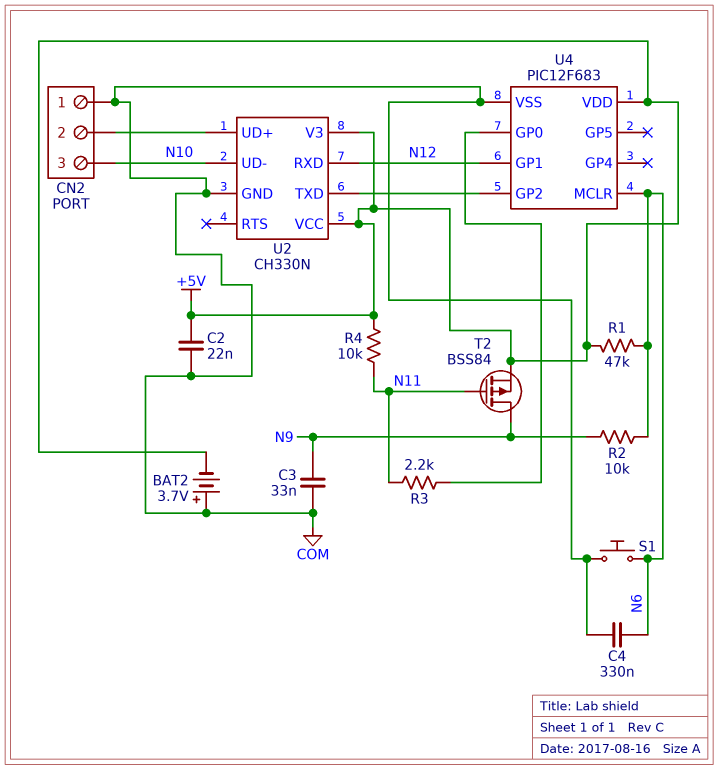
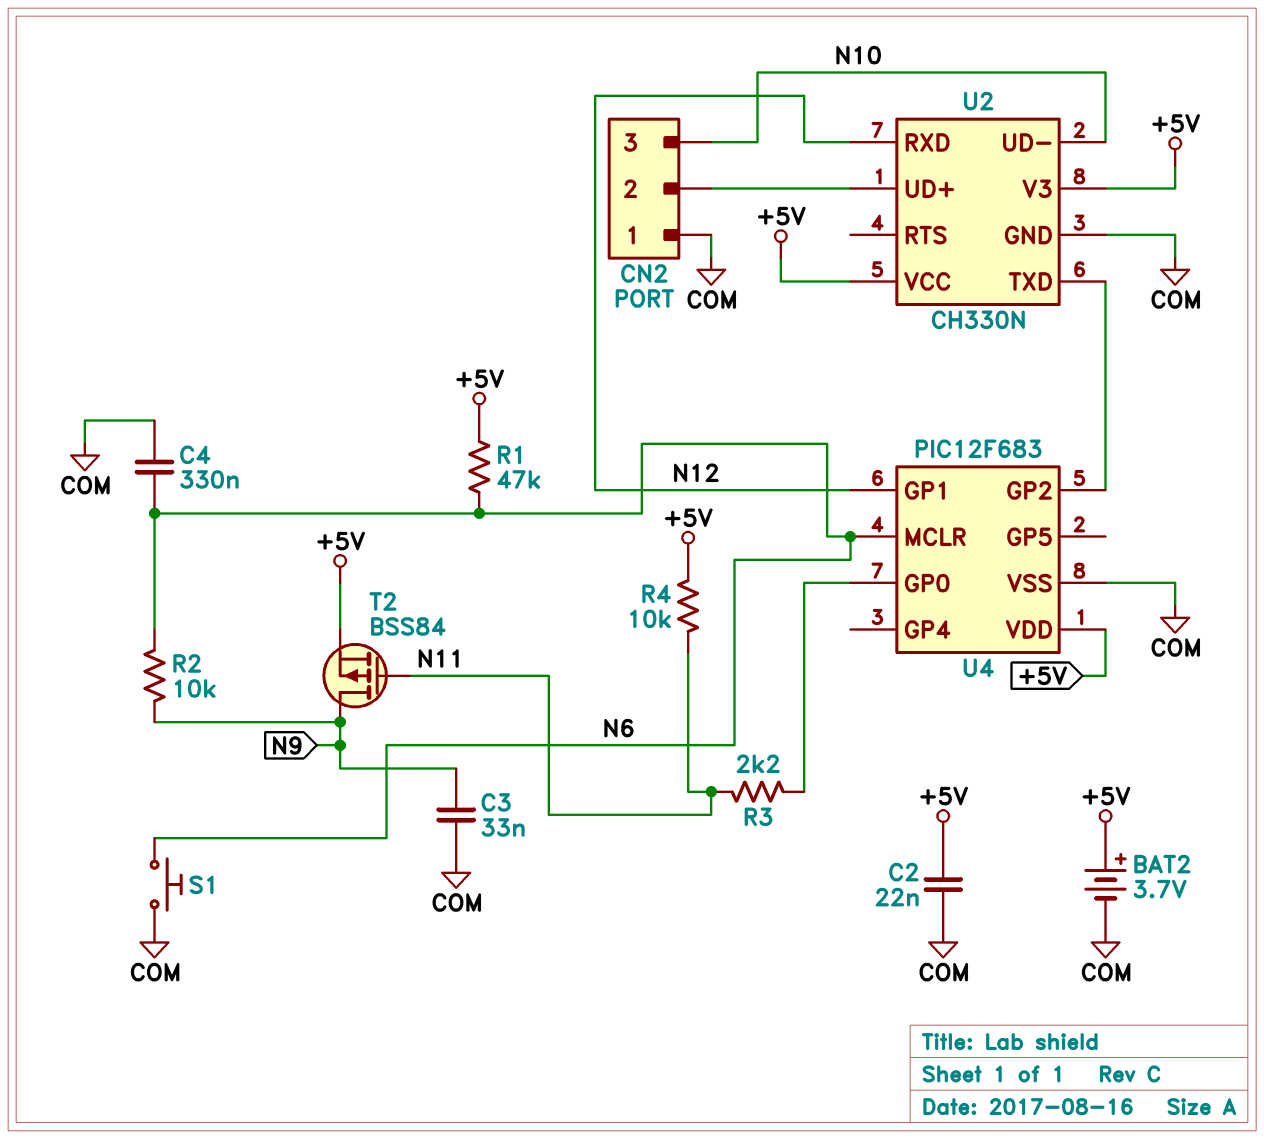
BAT2: 3.7V (plus COM, minus +5V) -> 3.7V (plus +5V, minus COM)

